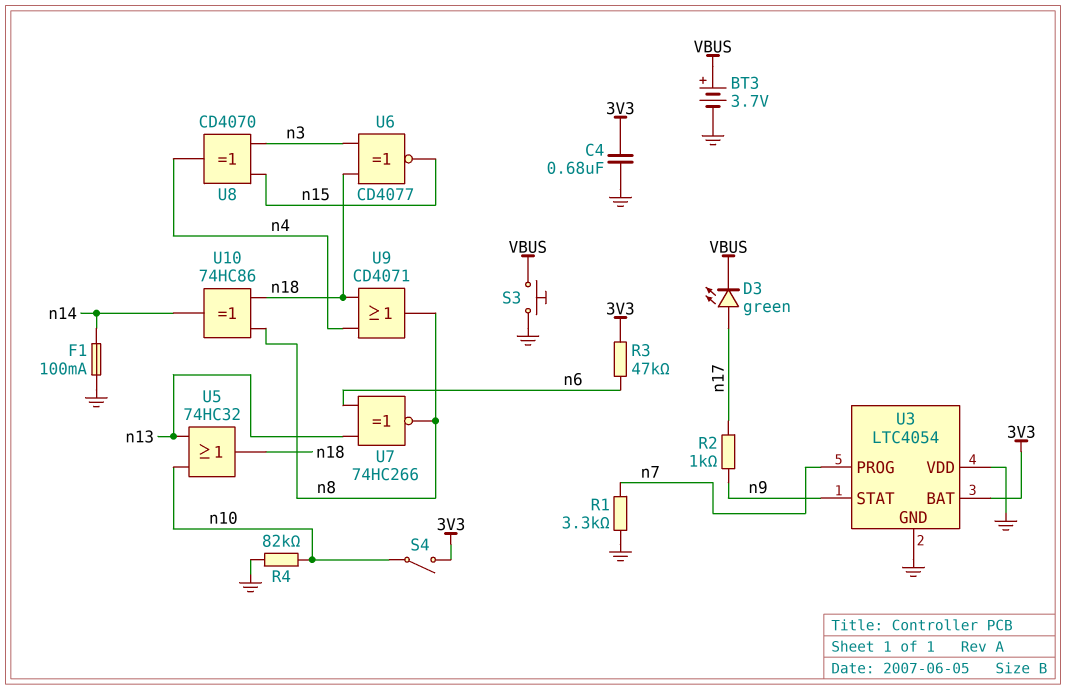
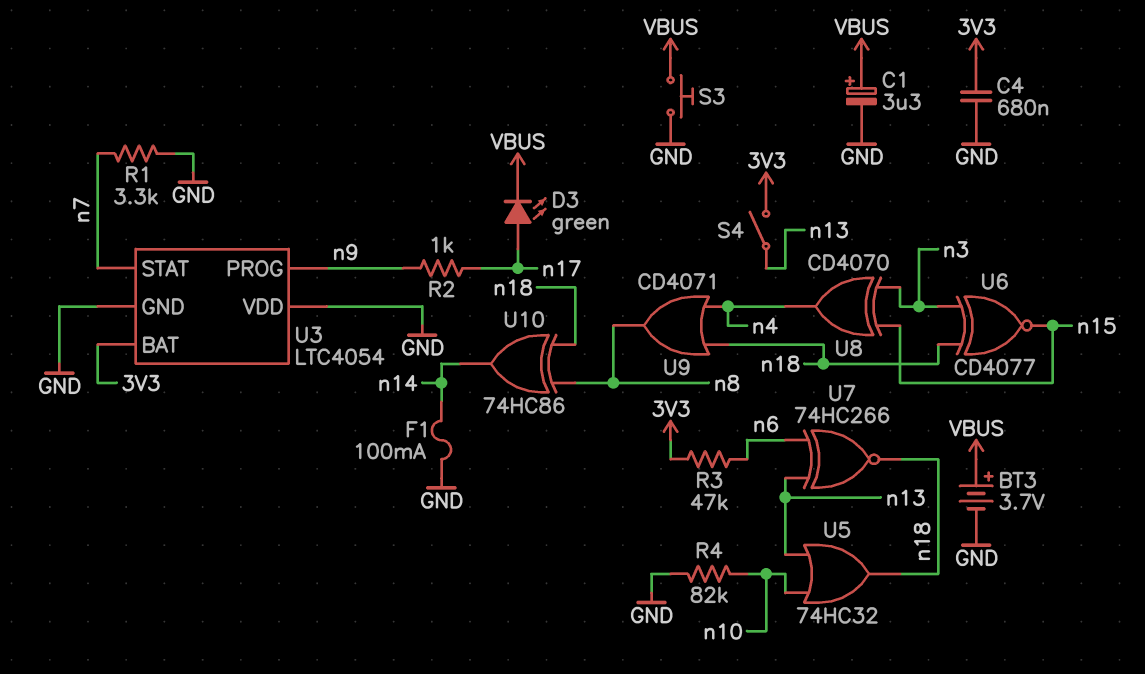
C1: none -> 3.3uF (plus VBUS, minus GND)
S4: switch (3V3, n10) -> switch (3V3, n13)
U3 pin PROG: n7 -> n9
U3 pin STAT: n9 -> n7
U7: XNOR 74HC266 (in n6, in n13, out n8) -> XNOR 74HC266 (in n6, in n13, out n18)

